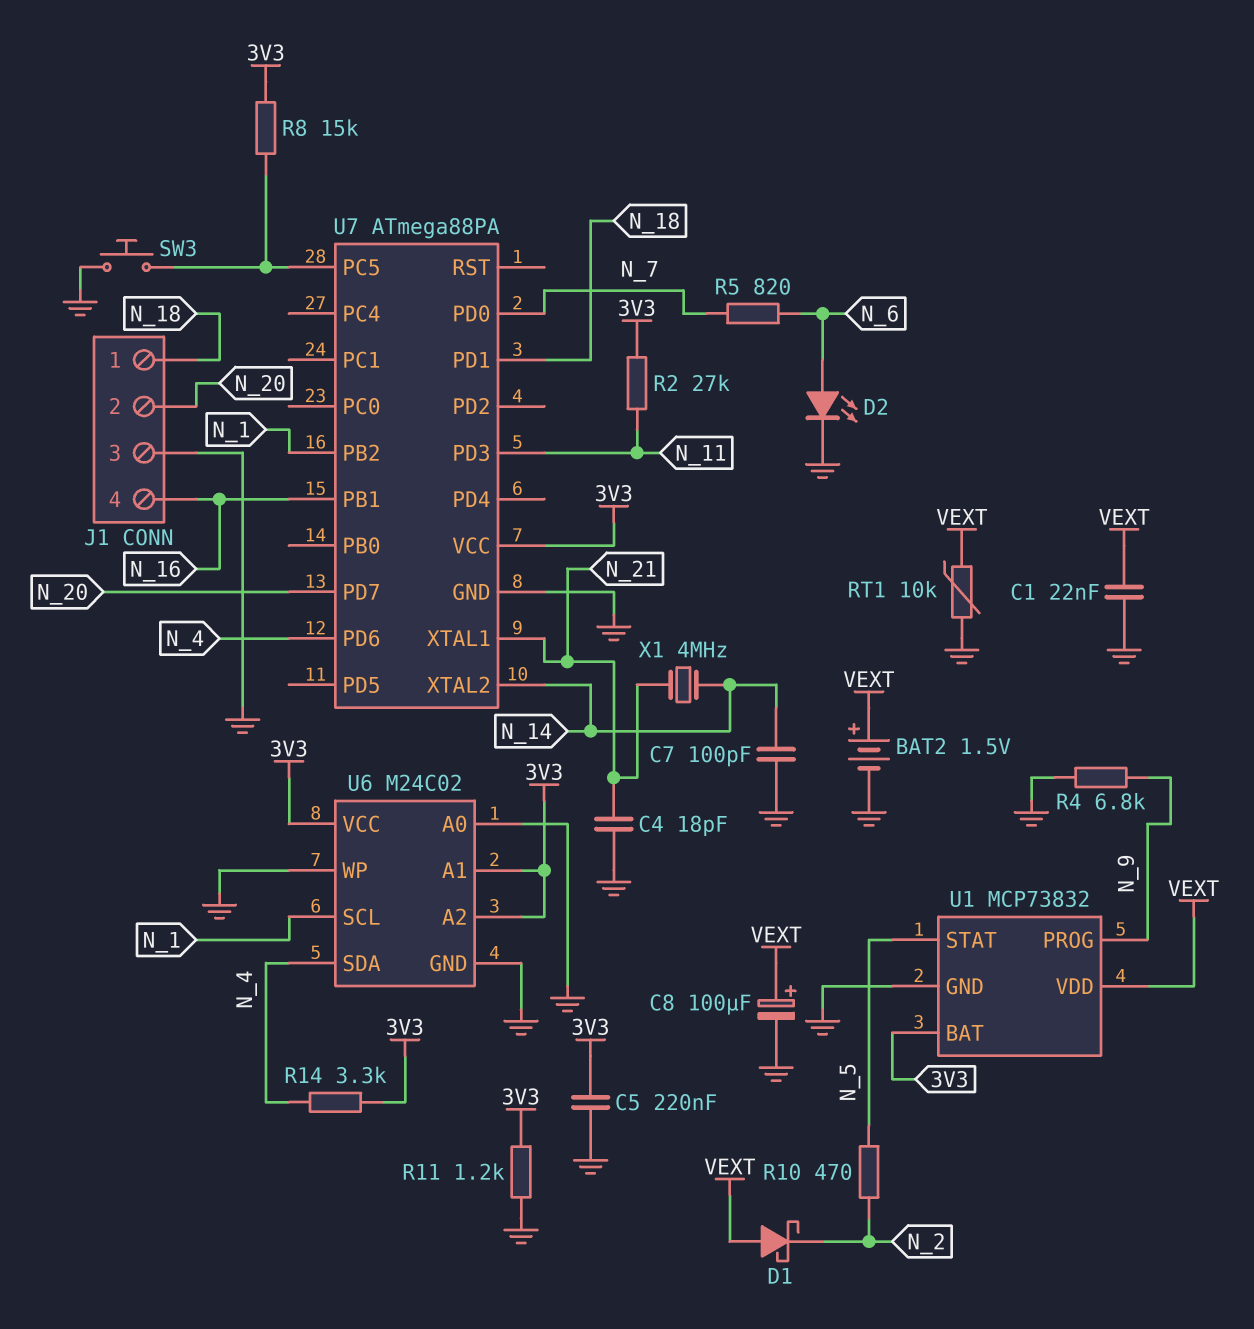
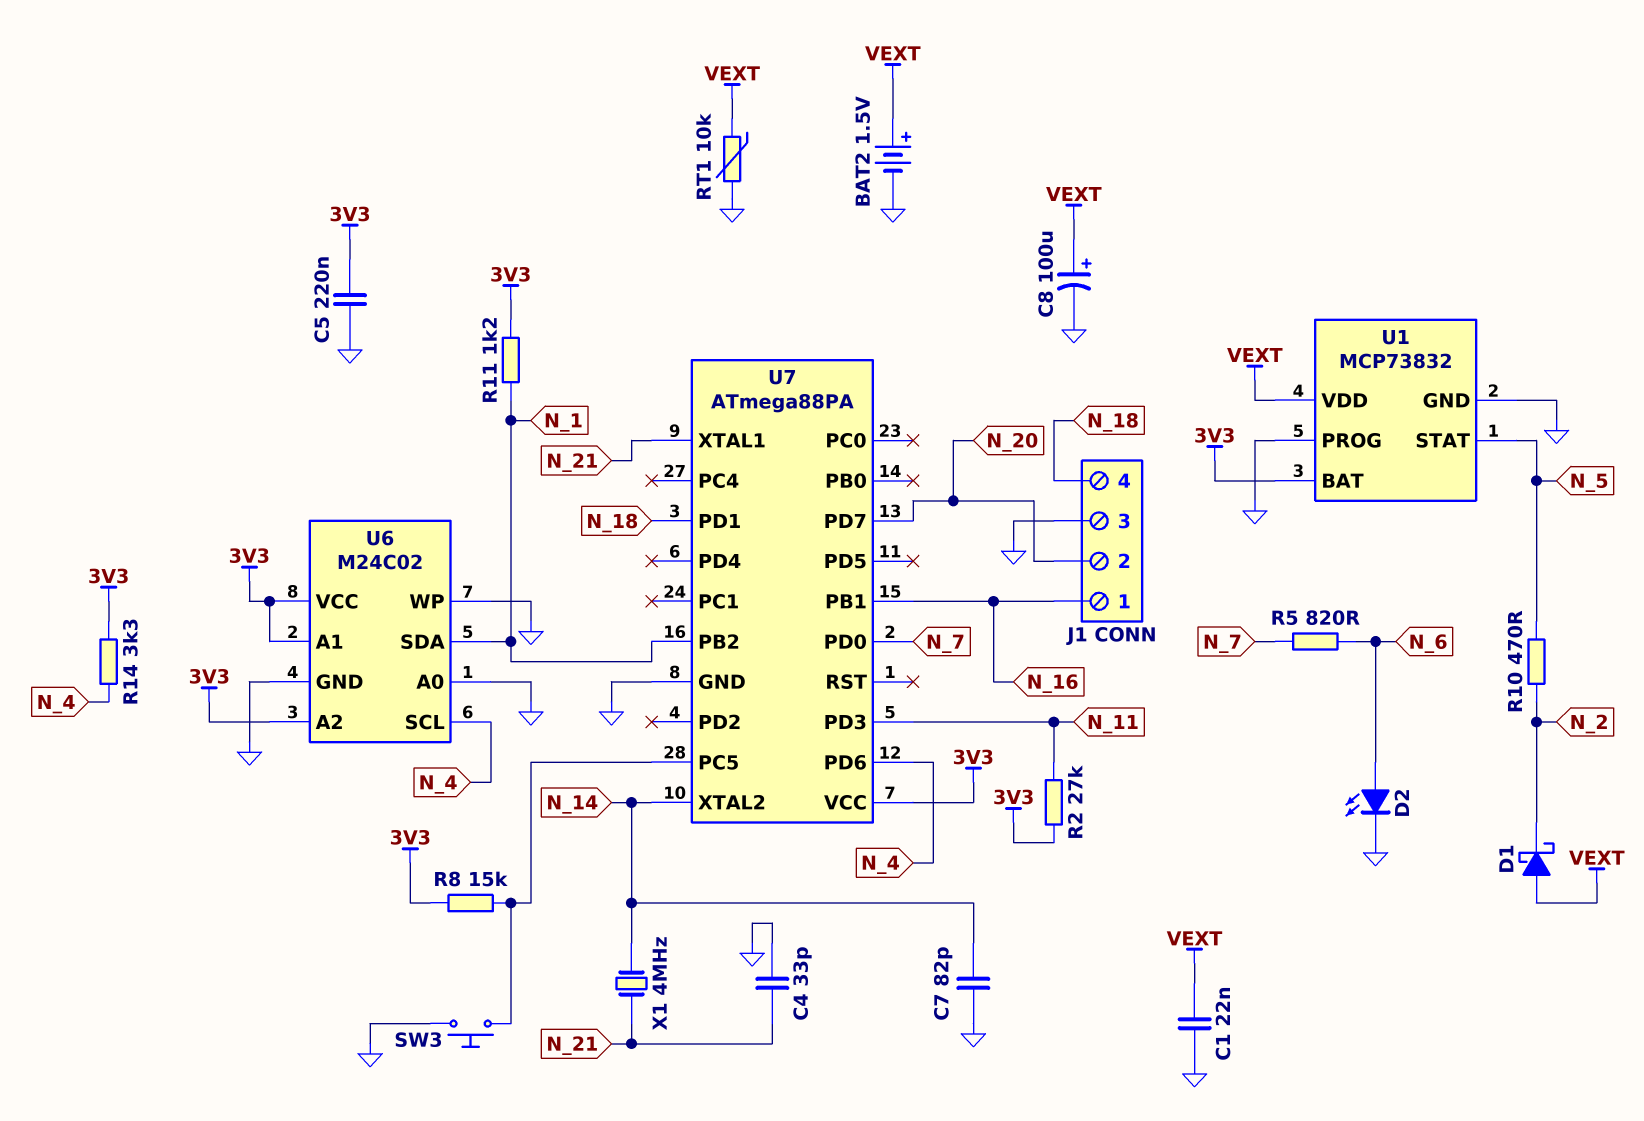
C4: 18pF (GND, N_21) -> 33pF (GND, N_21)
C7: 100pF (GND, N_14) -> 82pF (GND, N_14)
J1 pin 1: N_18 -> N_16
J1 pin 4: N_16 -> N_18
R4: 6.8k (GND, N_9) -> none
R11: 1.2k (3V3, GND) -> 1.2k (3V3, N_1)
U1 pin PROG: N_9 -> GND
U6 pin SCL: N_1 -> N_4
U6 pin SDA: N_4 -> N_1

